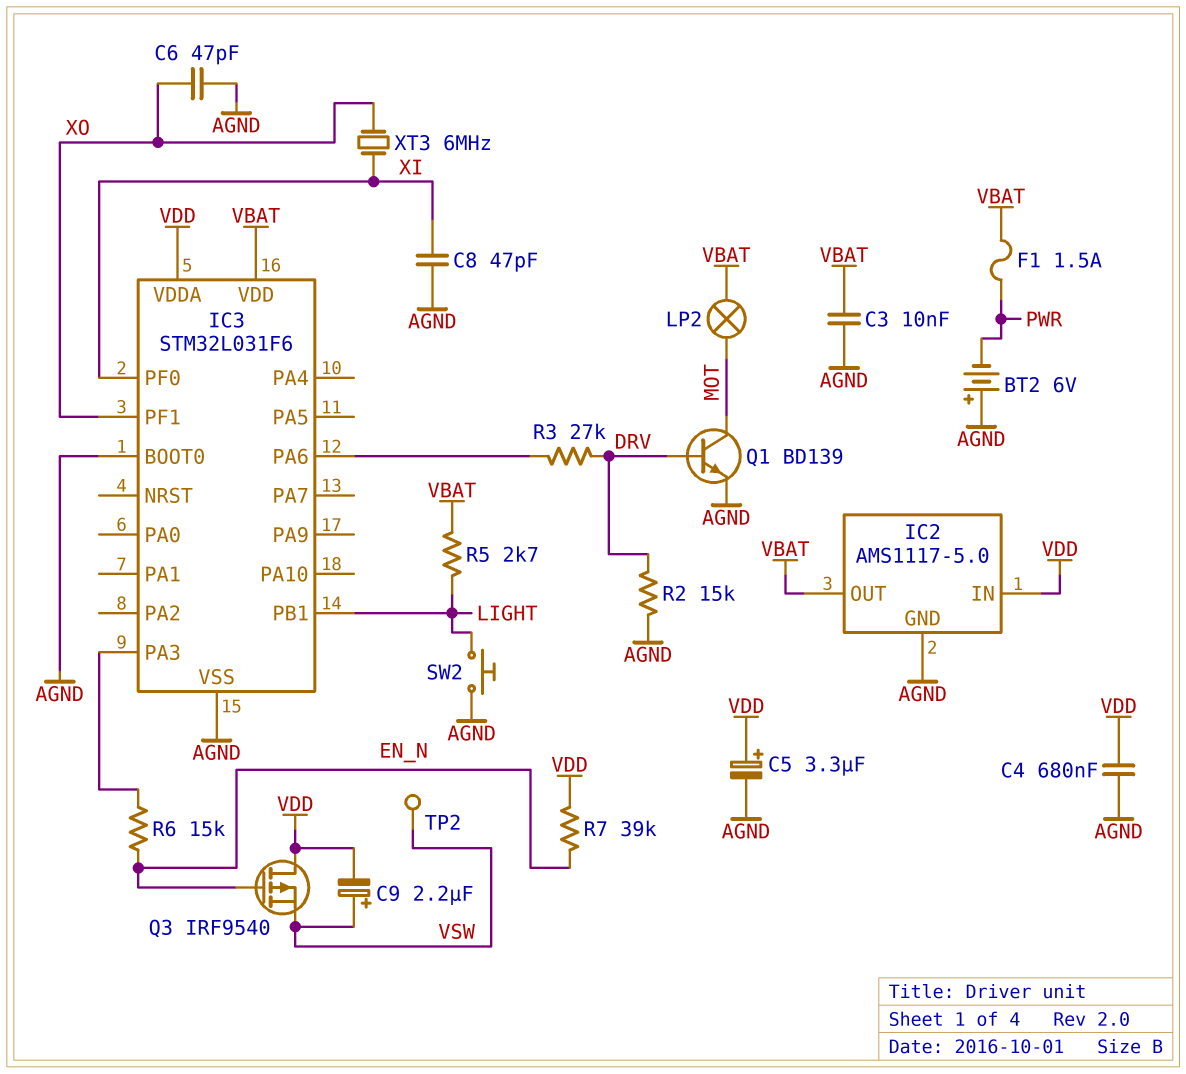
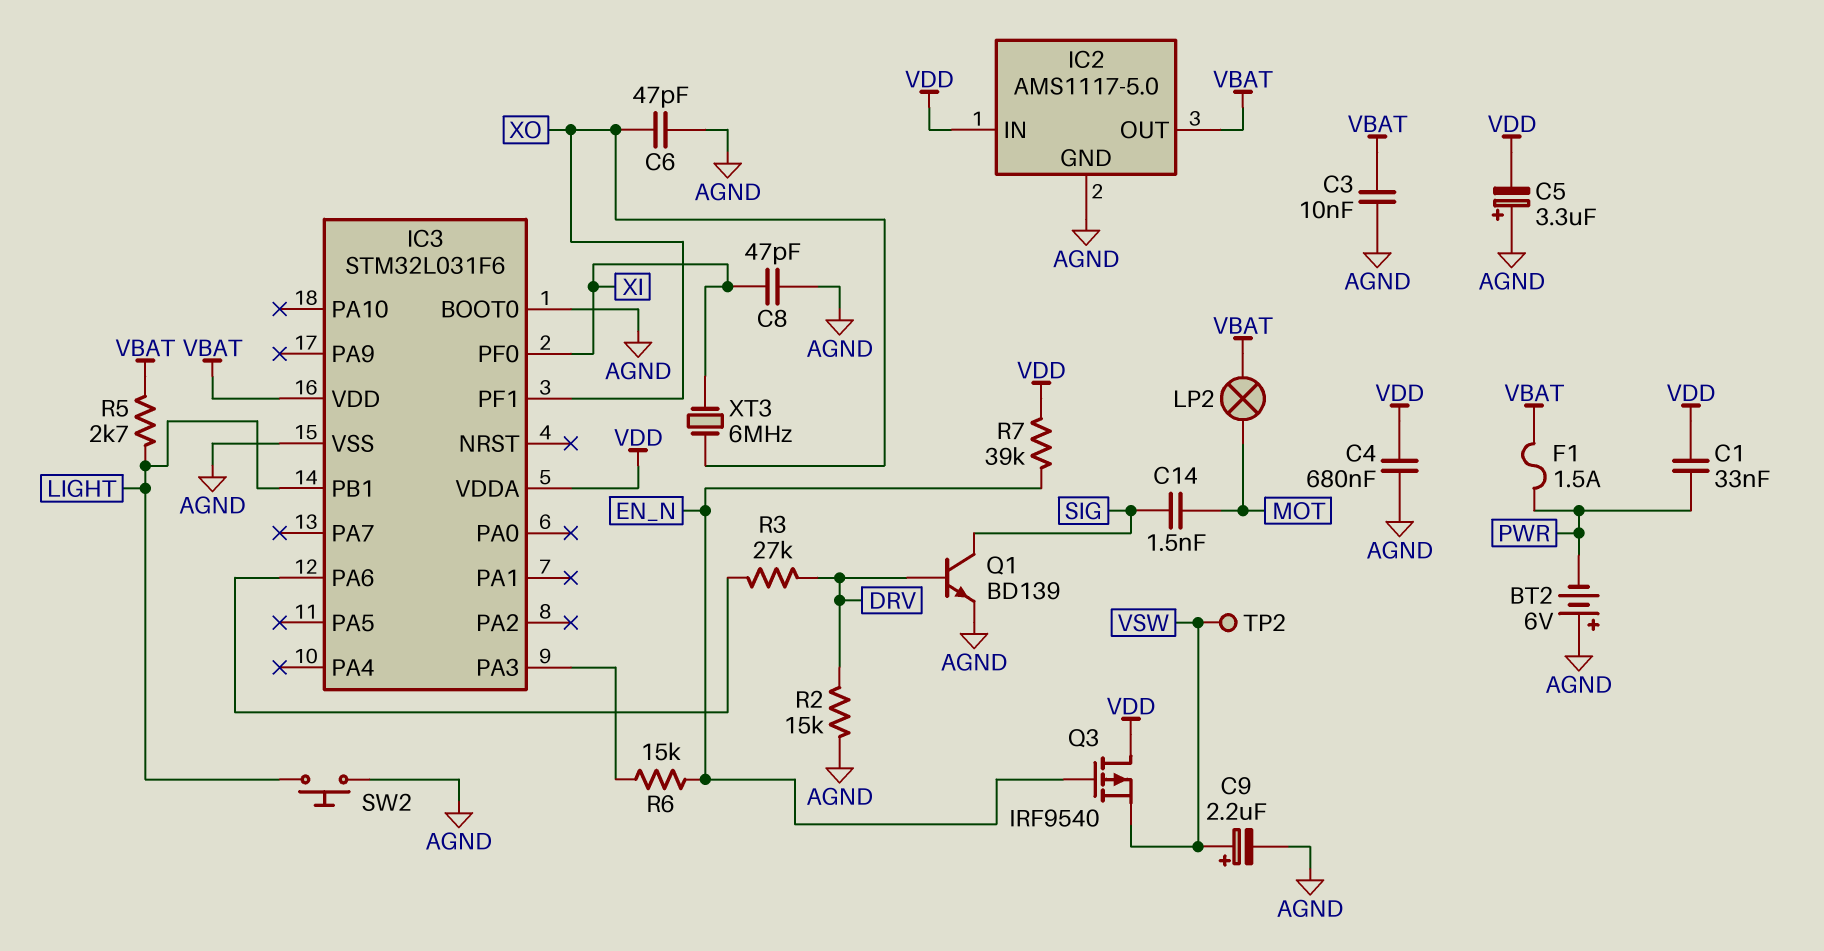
C1: none -> 33nF (PWR, VDD)
C5: 3.3uF (plus VDD, minus AGND) -> 3.3uF (plus AGND, minus VDD)
C9: 2.2uF (plus VSW, minus VDD) -> 2.2uF (plus VSW, minus AGND)
C14: none -> 1.5nF (MOT, SIG)
Q1: NPN BD139 (B DRV, C MOT, E AGND) -> NPN BD139 (B DRV, C SIG, E AGND)

